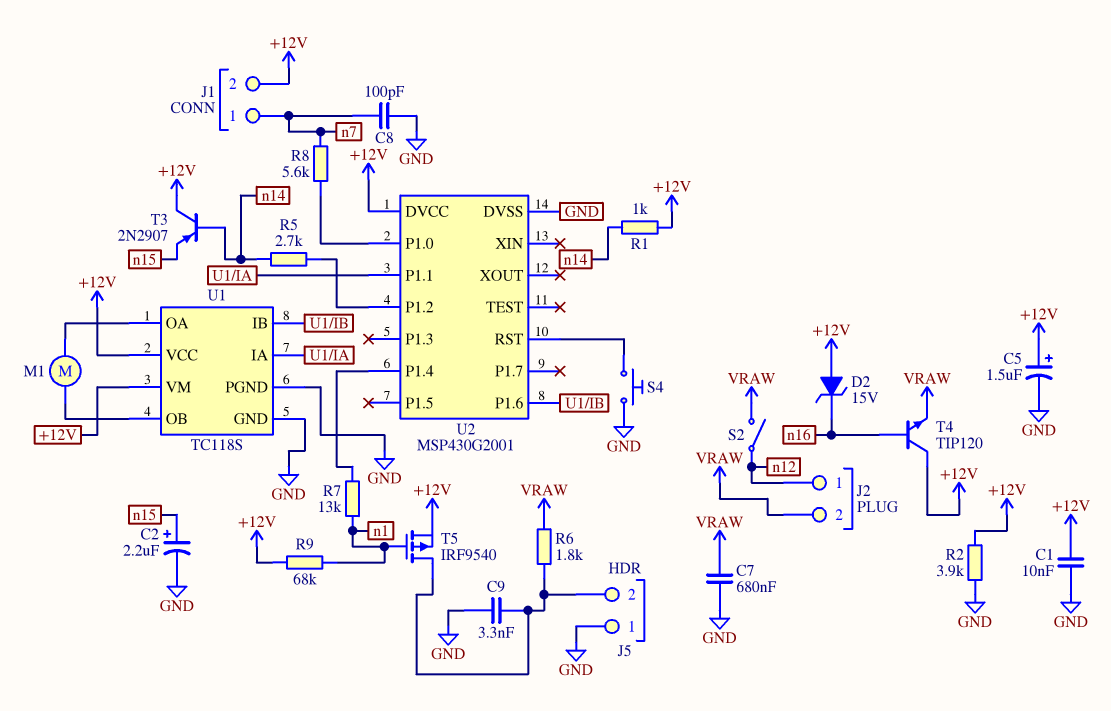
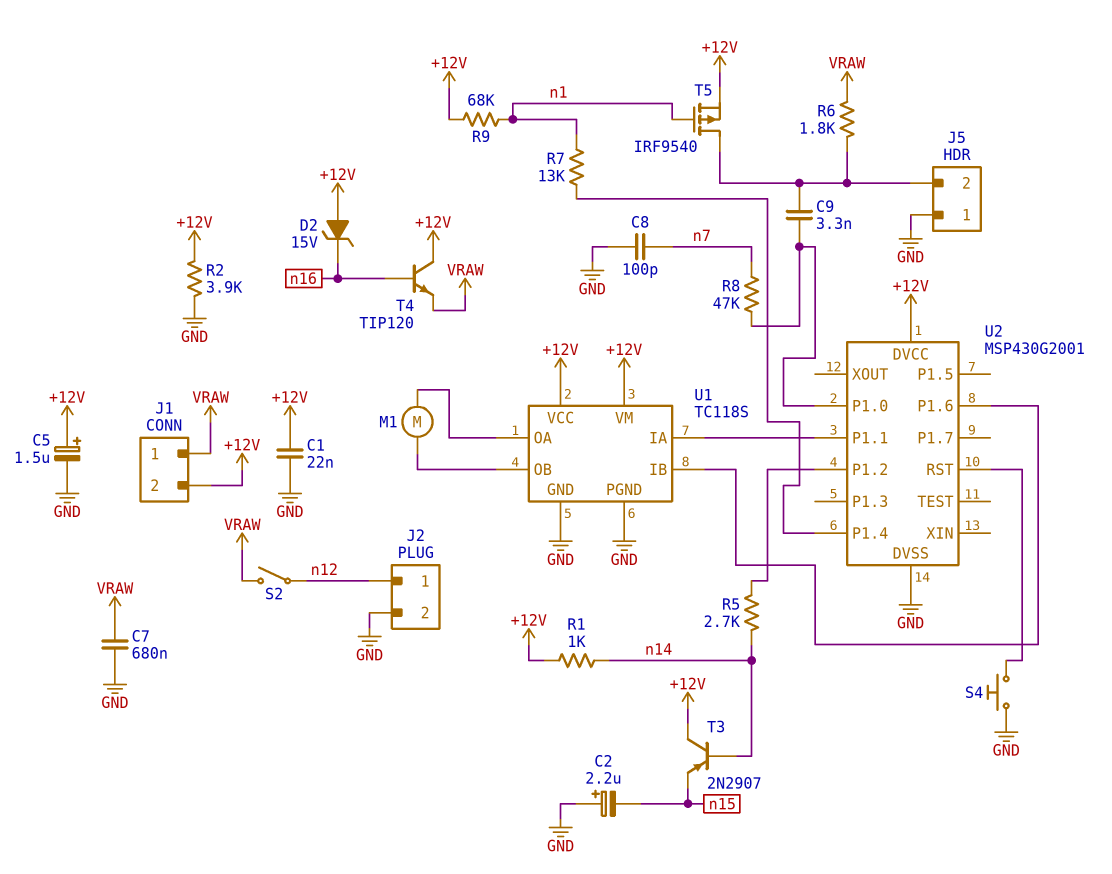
C1: 10nF (+12V, GND) -> 22nF (+12V, GND)
C2: 2.2uF (plus n15, minus GND) -> 2.2uF (plus GND, minus n15)
C9: 3.3nF (GND, J5/2) -> 3.3nF (J5/2, U2/P1.0)
J1 pin 1: n7 -> VRAW
J2 pin 2: VRAW -> GND
R8: 5.6k (U2/P1.0, n7) -> 47k (U2/P1.0, n7)

